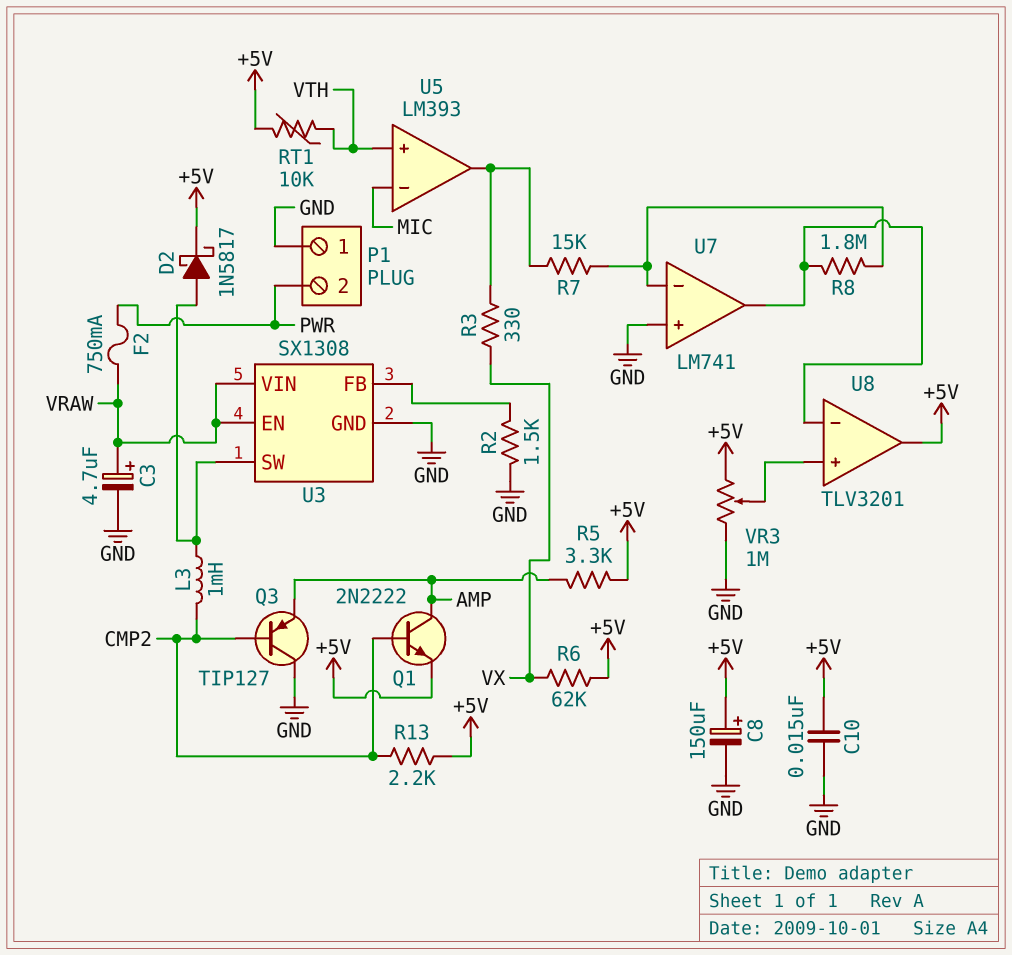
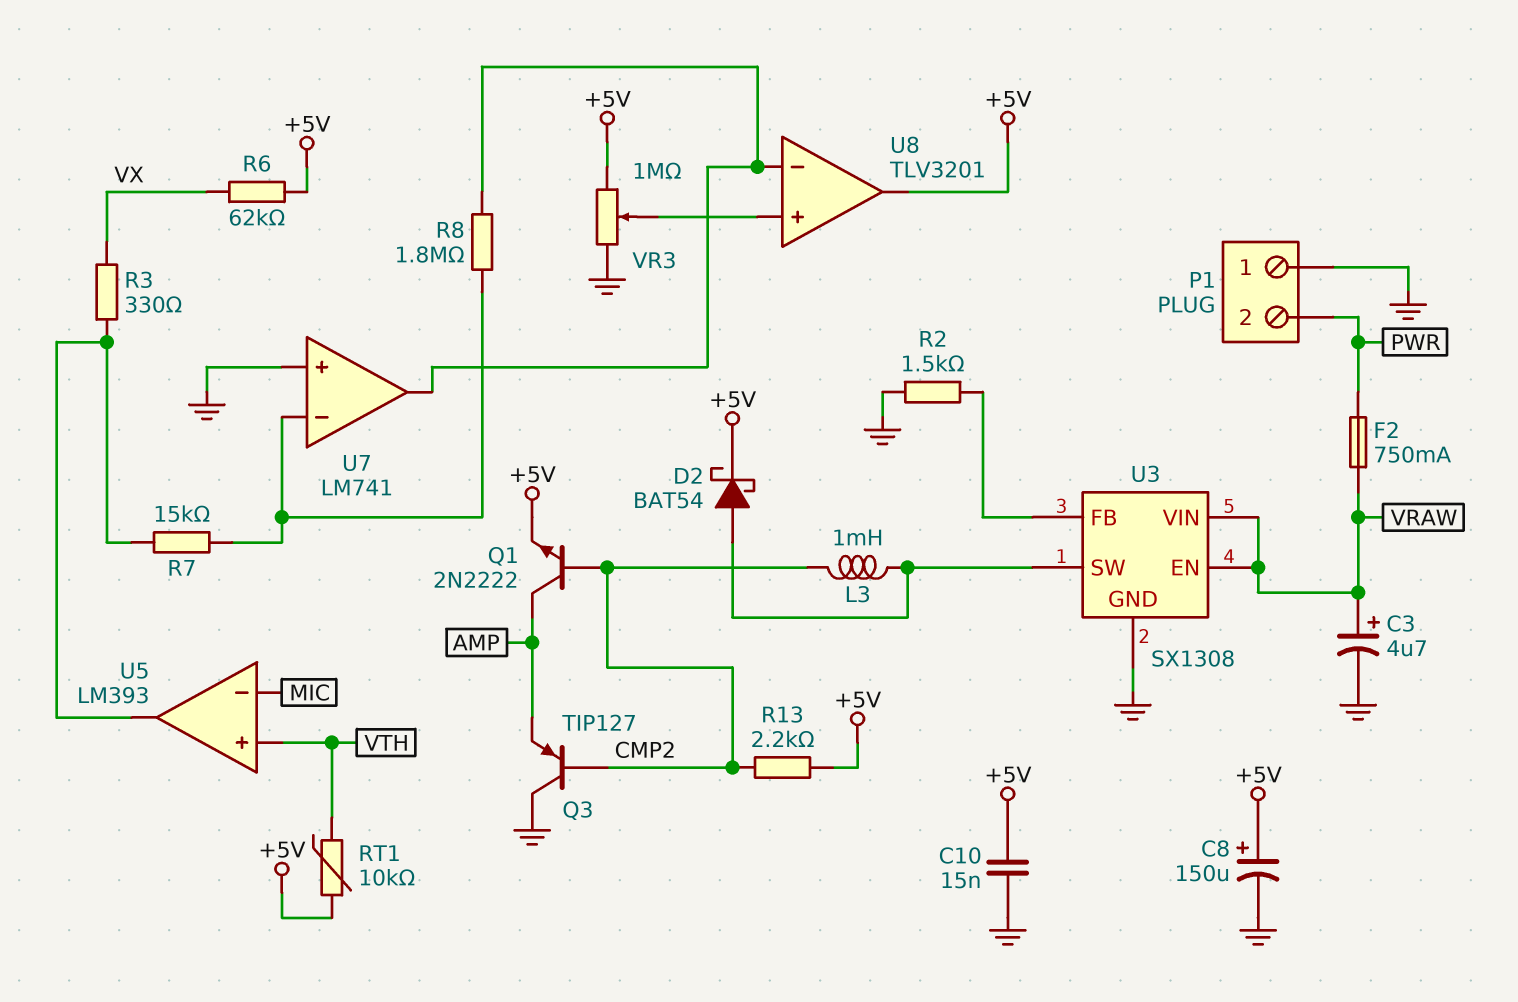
D2: schottky 1N5817 (A U3/SW, K +5V) -> schottky BAT54 (A U3/SW, K +5V)
R5: 3.3k (+5V, AMP) -> none

